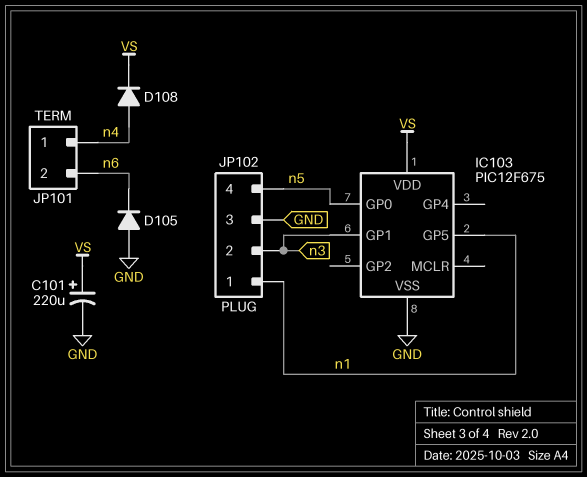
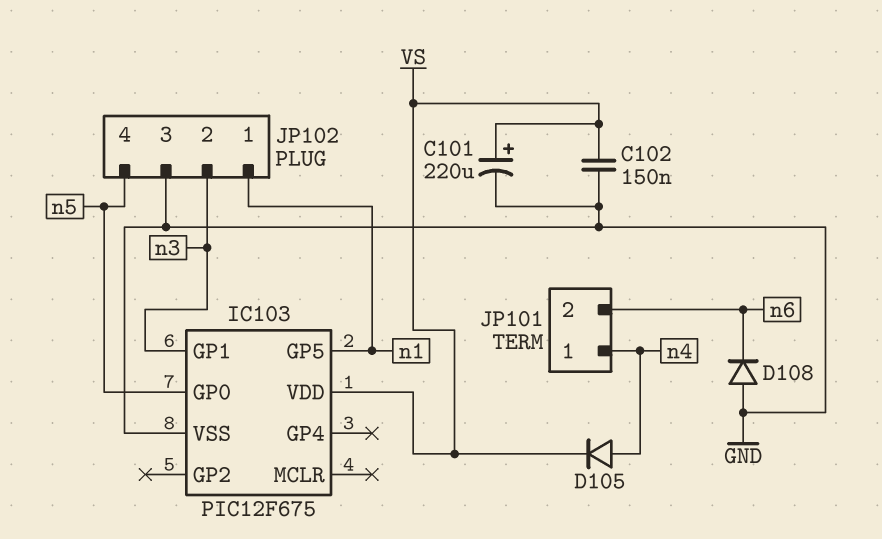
C102: none -> 150nF (GND, VS)
D105: diode (A GND, K n6) -> diode (A n4, K VS)
D108: diode (A n4, K VS) -> diode (A GND, K n6)

